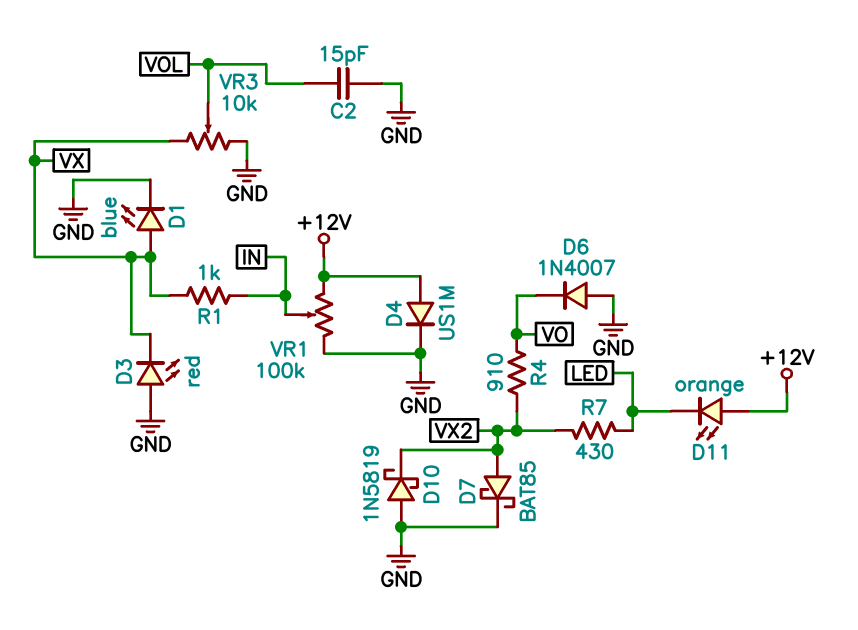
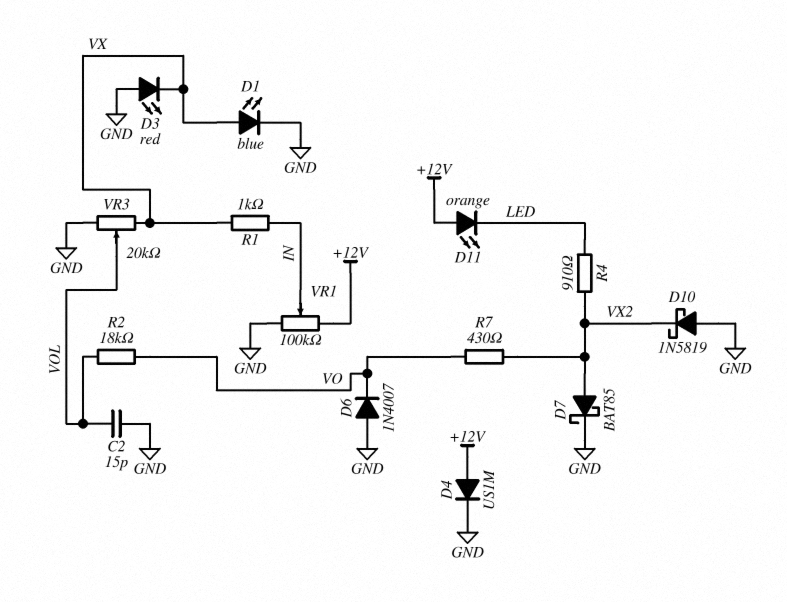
R2: none -> 18k (VO, VOL)
R4: 910 (VO, VX2) -> 910 (LED, VX2)
R7: 430 (LED, VX2) -> 430 (VO, VX2)
VR3: 10k (GND, VX, wiper VOL) -> 20k (GND, VX, wiper VOL)

